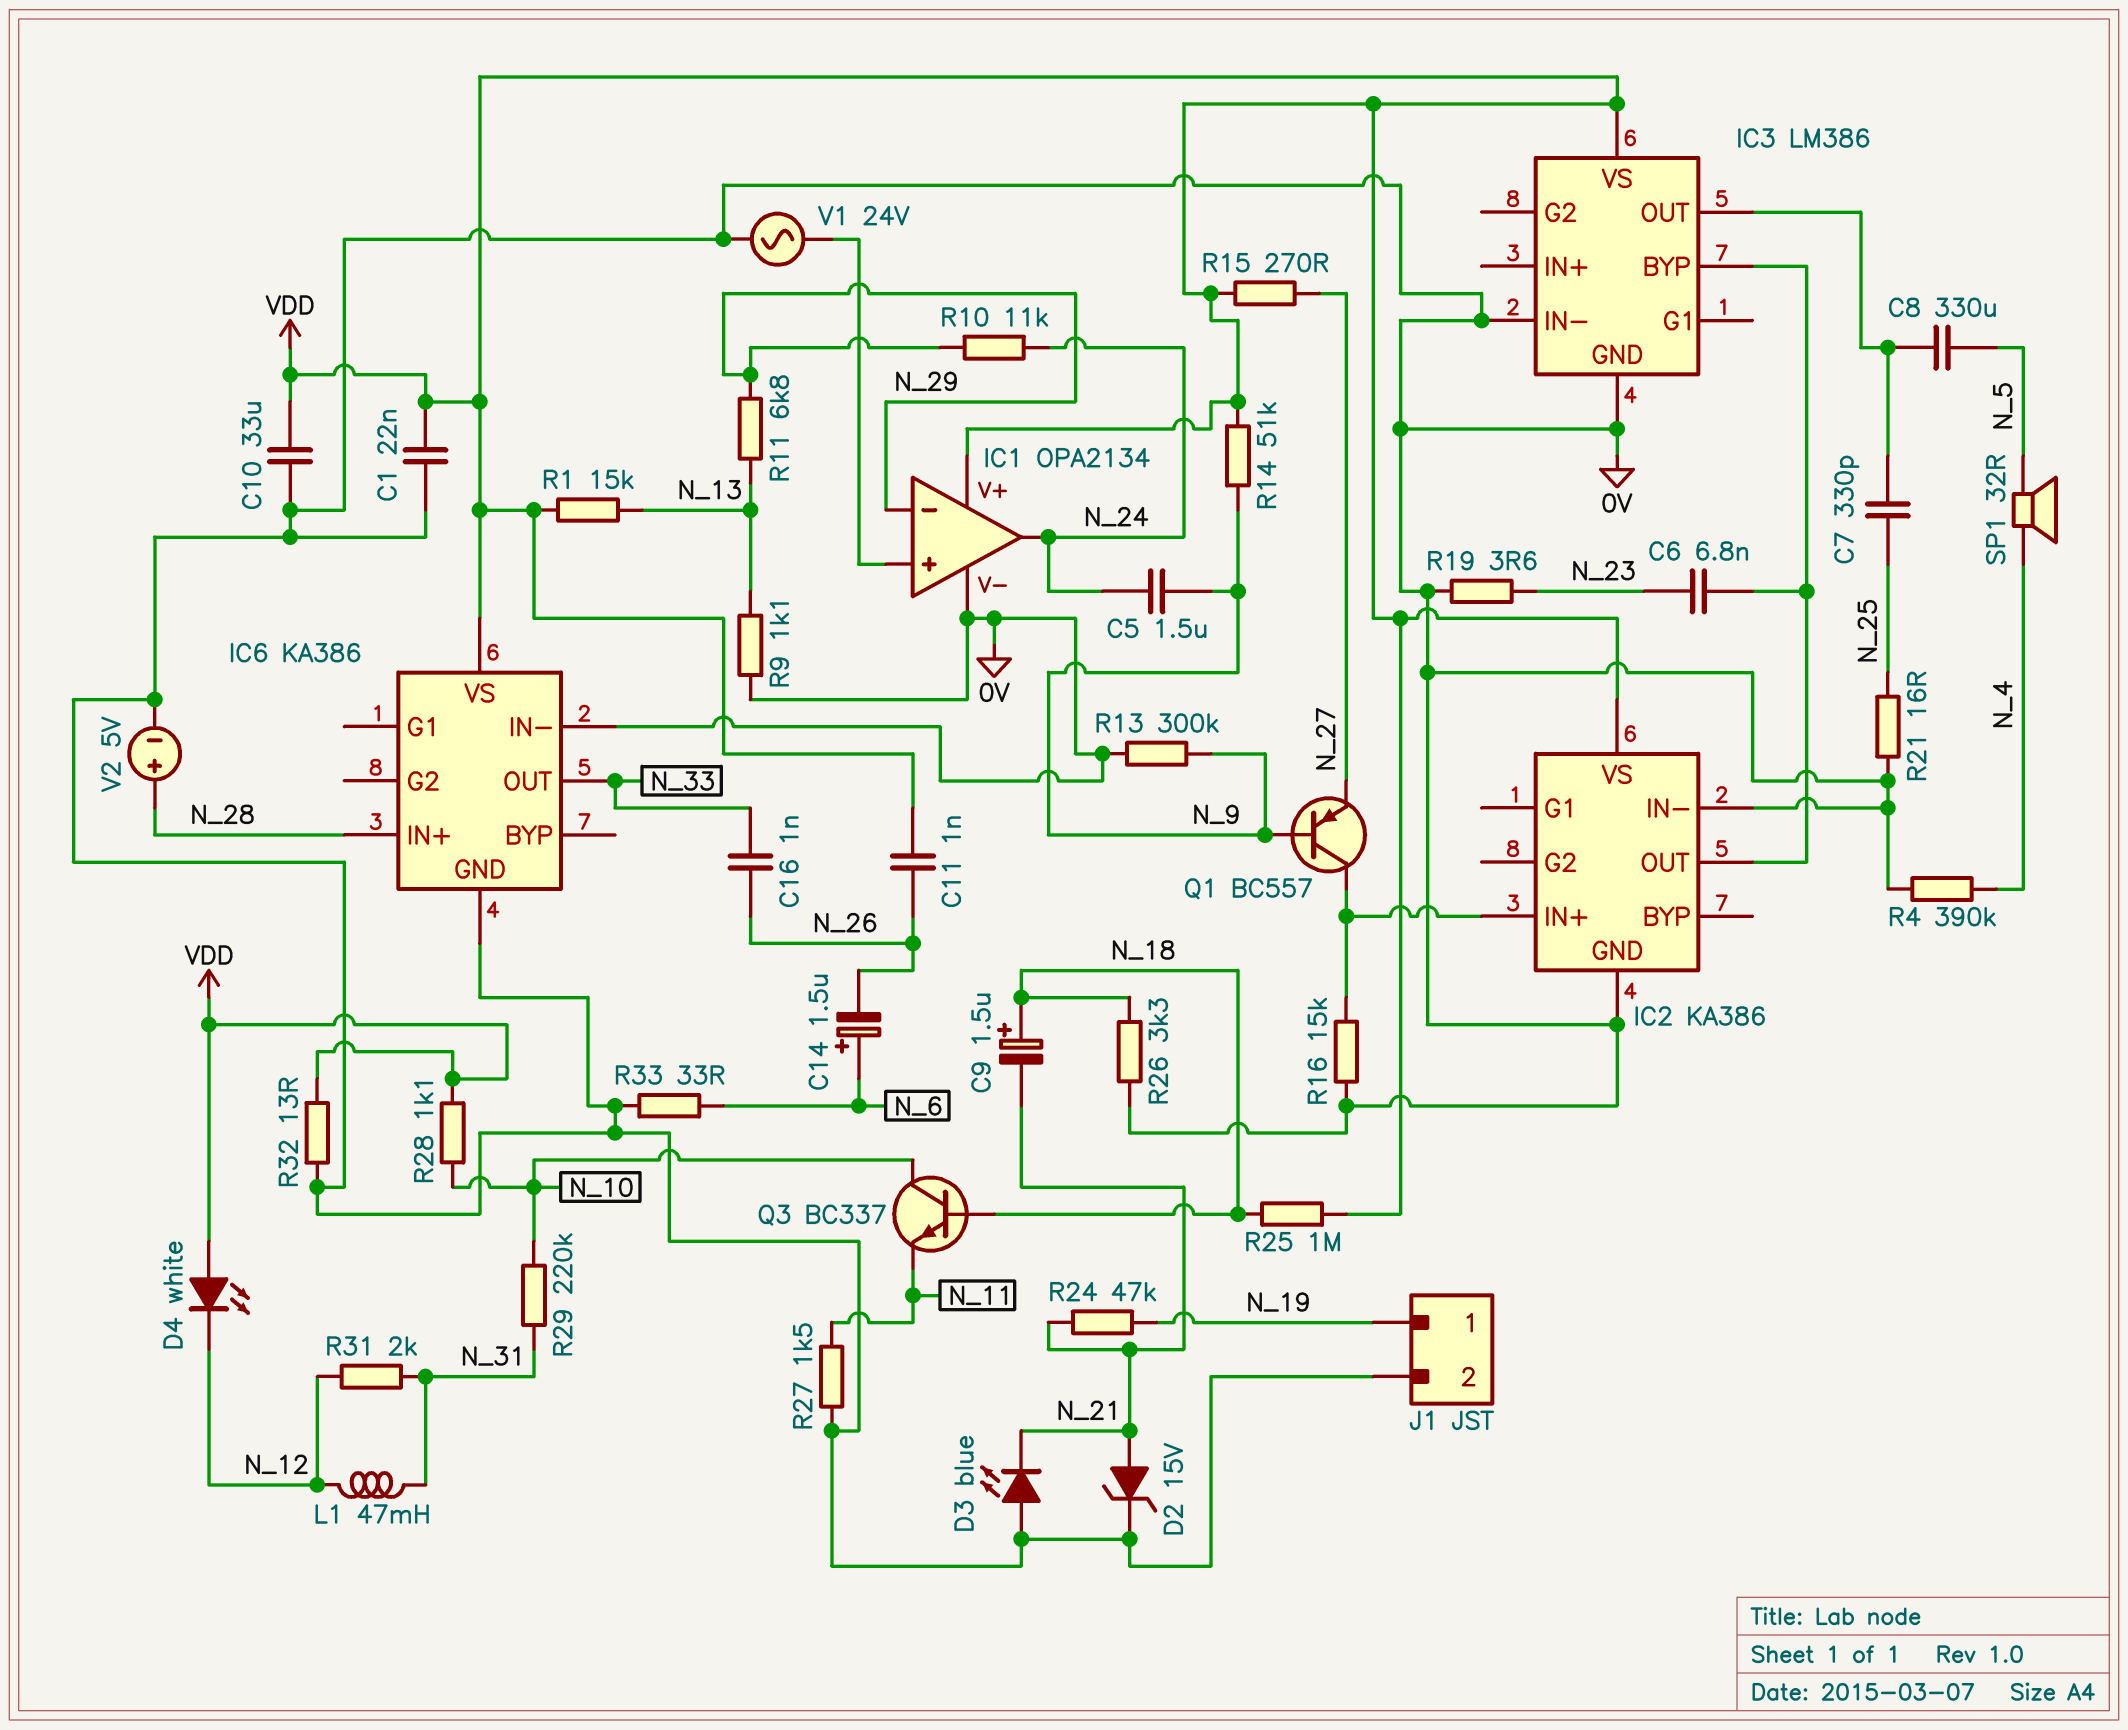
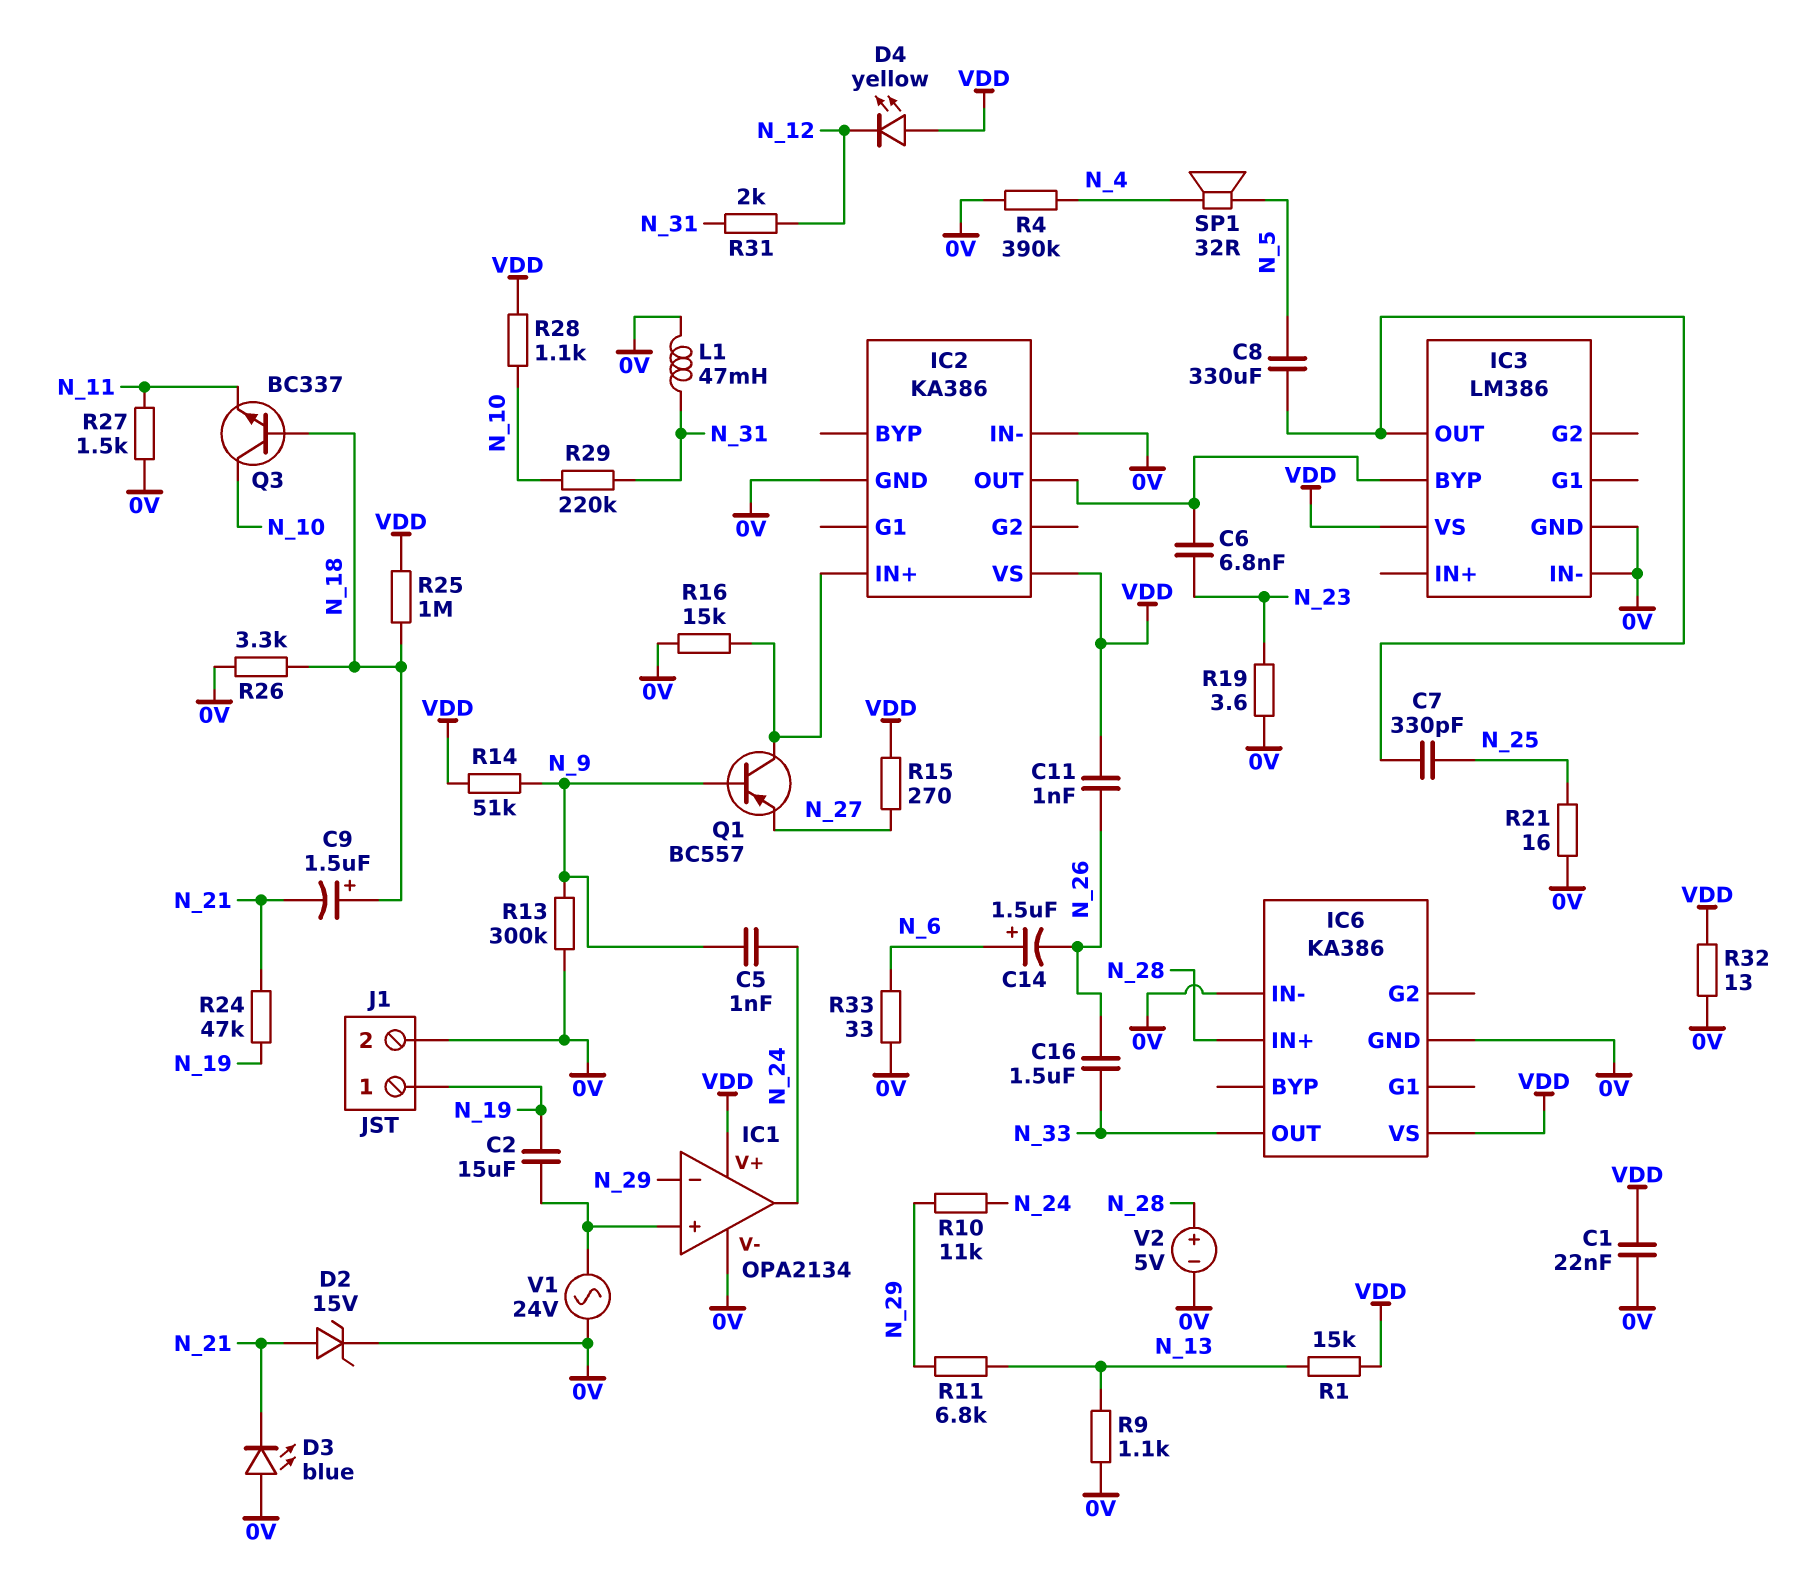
C2: none -> 15uF (IC1/in+, N_19)
C5: 1.5uF (N_9, N_24) -> 1nF (N_9, N_24)
C10: 33uF (0V, VDD) -> none
C16: 1nF (N_26, N_33) -> 1.5uF (N_26, N_33)
D4: LED white (A VDD, K N_12) -> LED yellow (A VDD, K N_12)
L1: 47mH (N_12, N_31) -> 47mH (0V, N_31)

